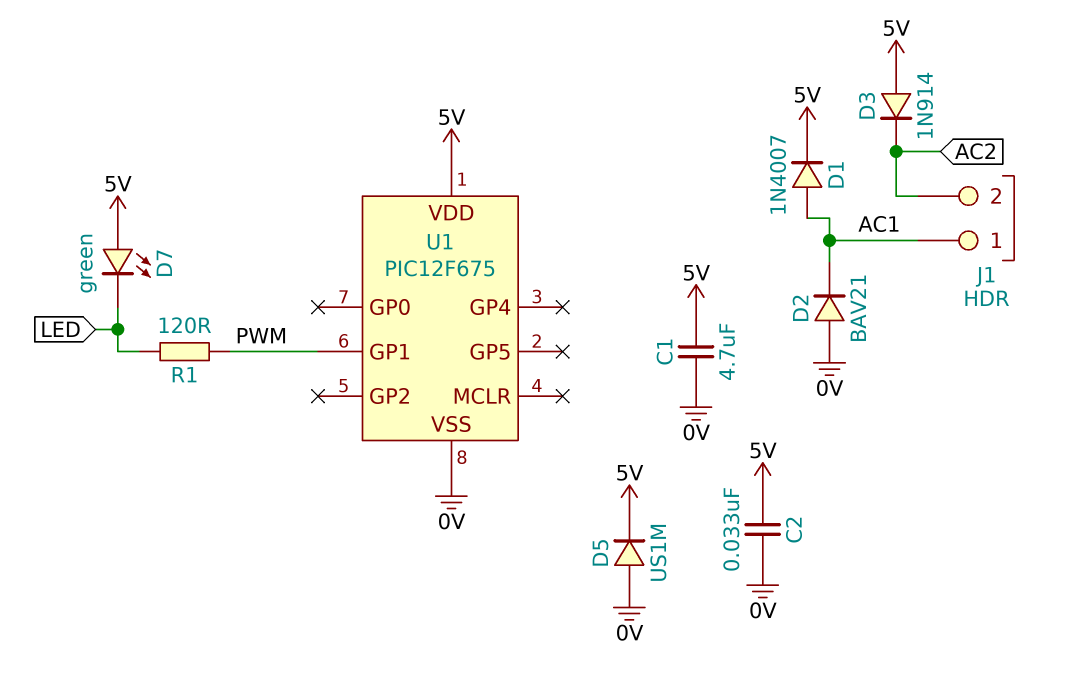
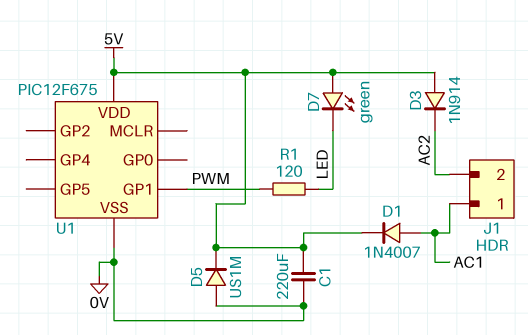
C1: 4.7uF (0V, 5V) -> 220uF (0V, 5V)
C2: 33nF (0V, 5V) -> none
D2: diode BAV21 (A 0V, K AC1) -> none

